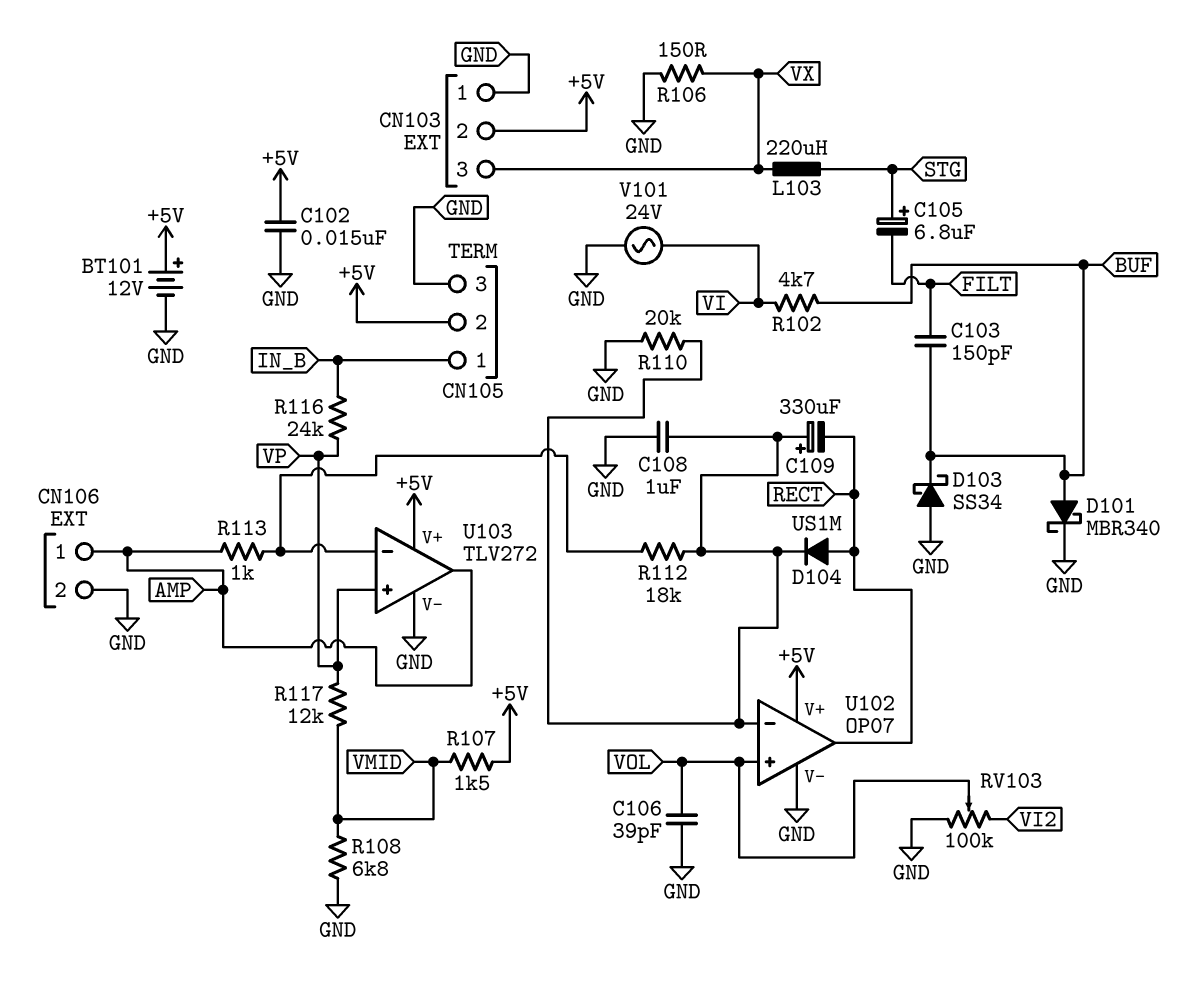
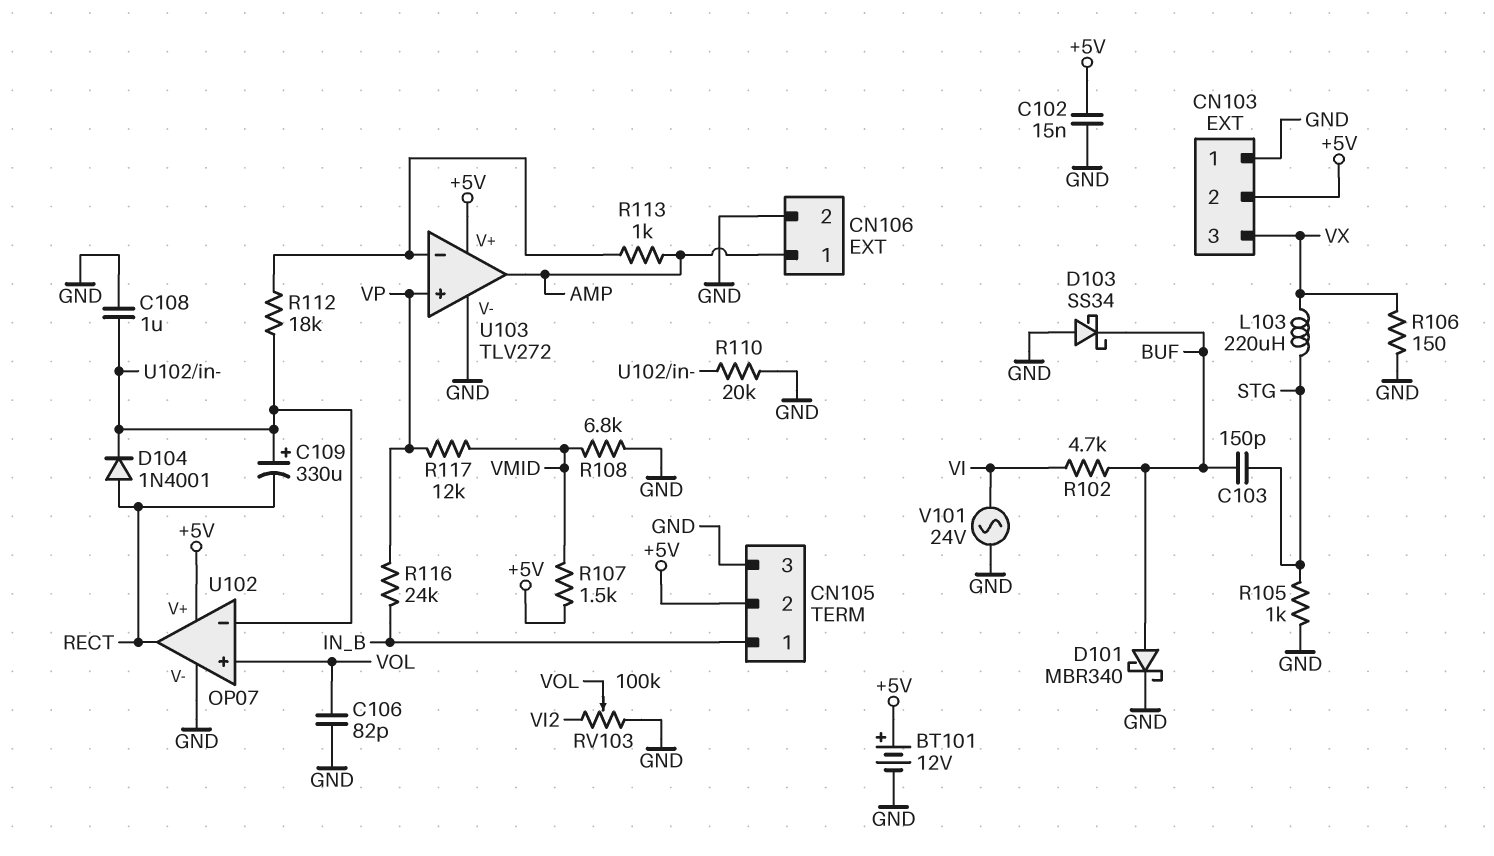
C103: 150pF (BUF, FILT) -> 150pF (BUF, STG)
C105: 6.8uF (plus STG, minus FILT) -> none
C106: 39pF (GND, VOL) -> 82pF (GND, VOL)
D104: diode US1M (A RECT, K U102/in-) -> diode 1N4001 (A RECT, K U102/in-)
R105: none -> 1k (GND, STG)

